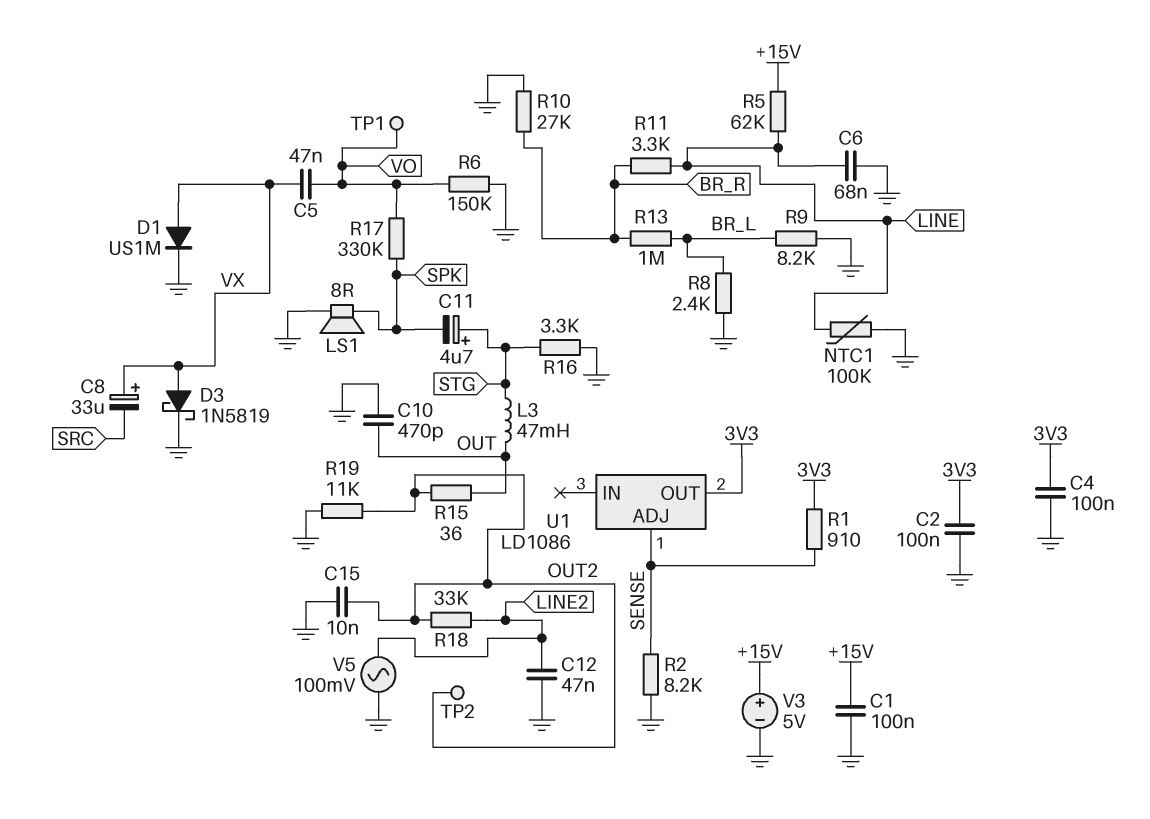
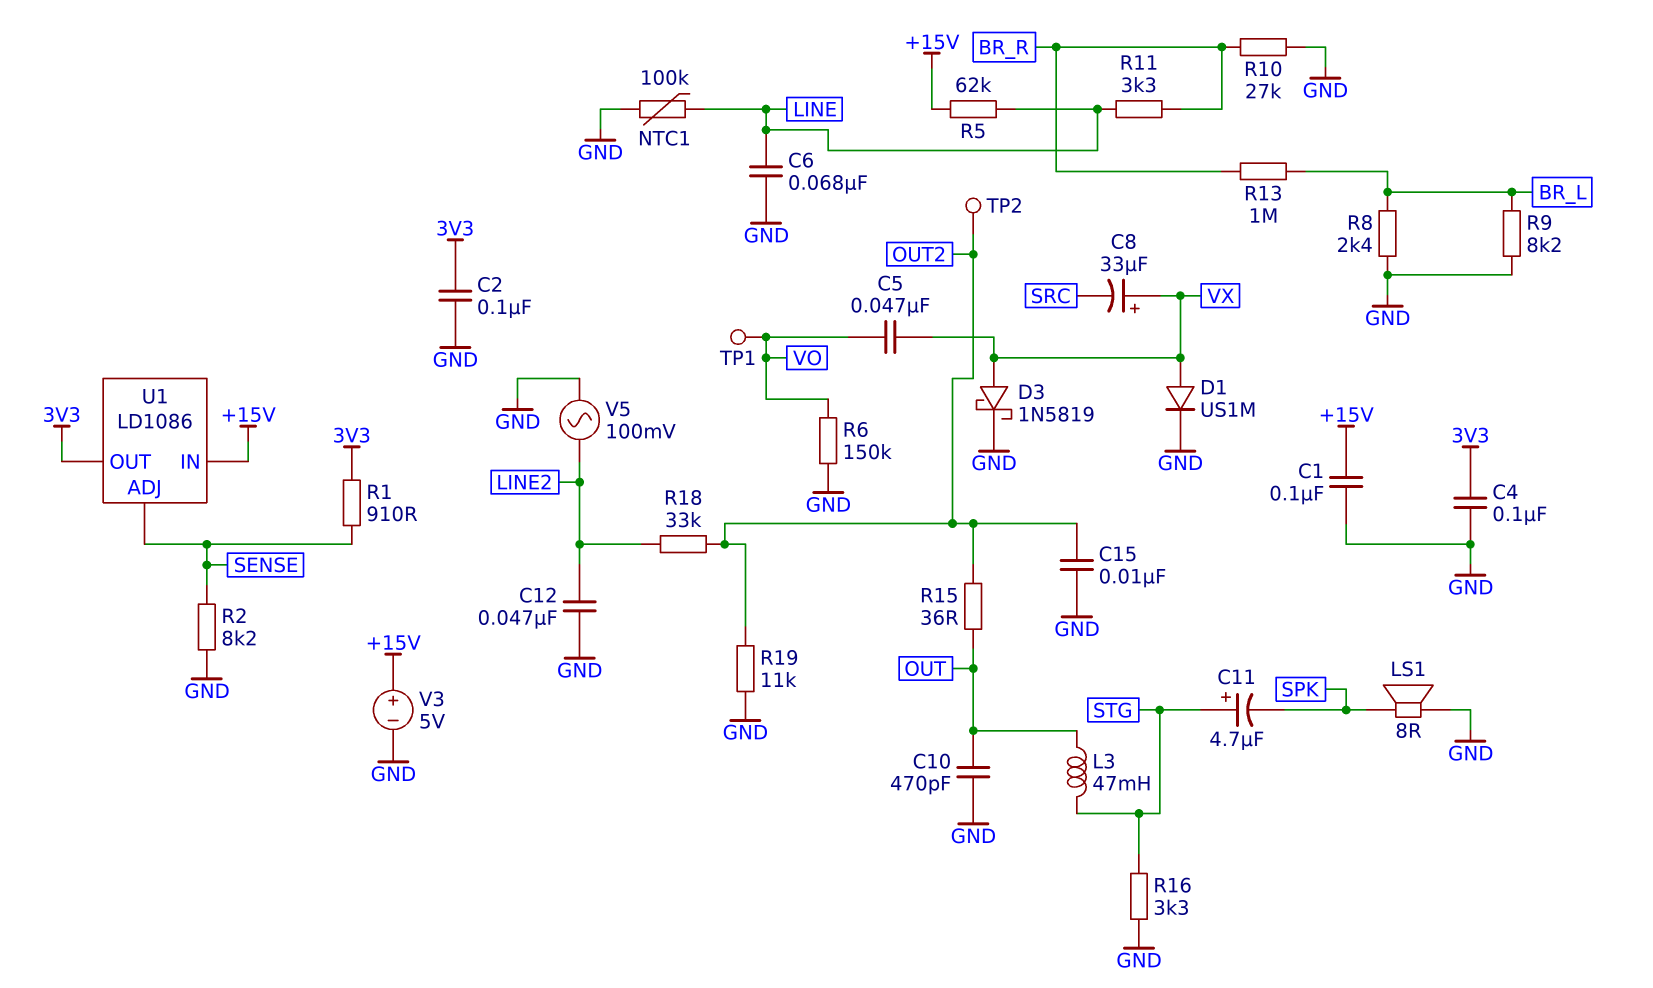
R17: 330k (SPK, VO) -> none
U1 pin IN: none -> +15V

